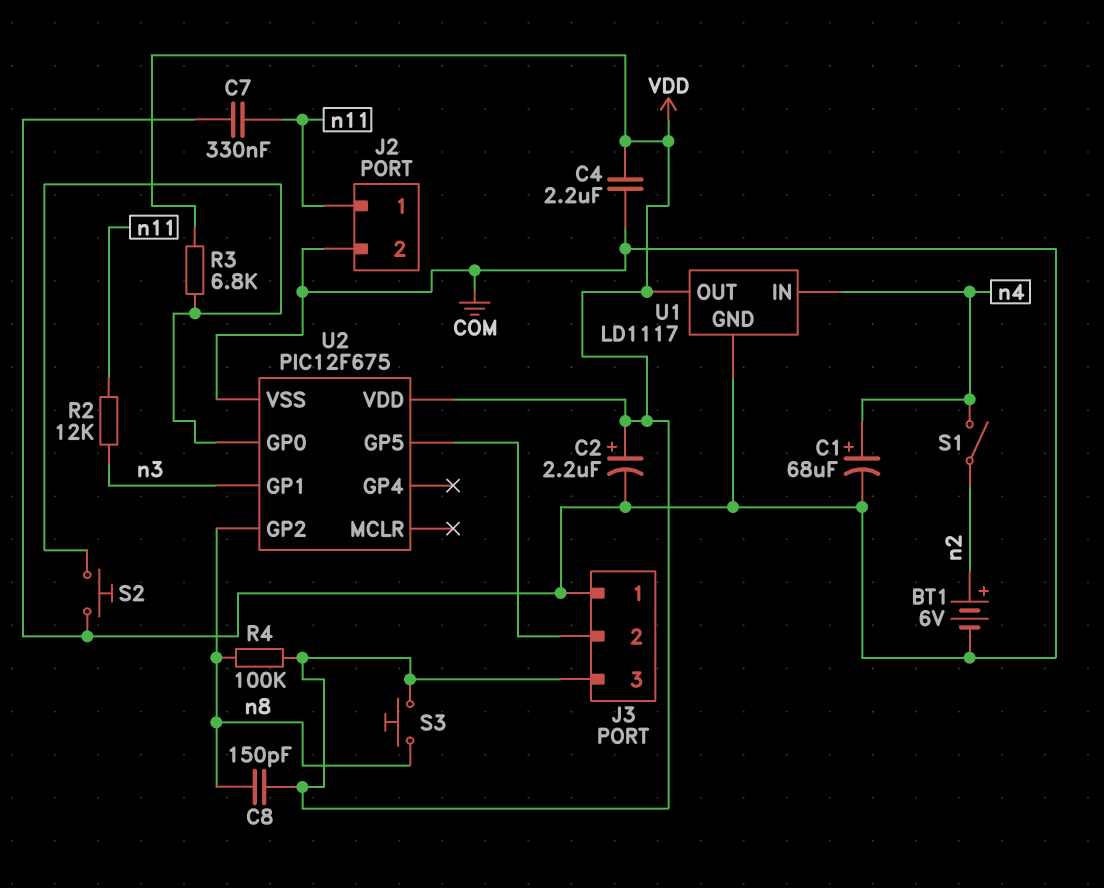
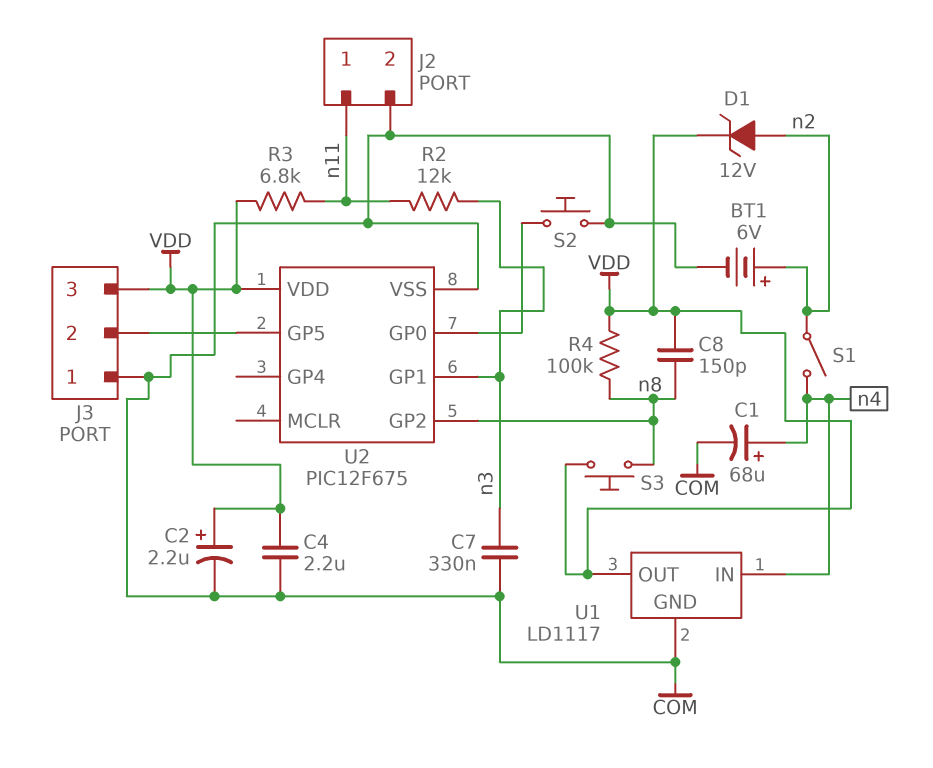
C7: 330nF (COM, n11) -> 330nF (COM, n3)
D1: none -> zener 12V (A n2, K VDD)
R3: 6.8k (U2/GP0, VDD) -> 6.8k (VDD, n11)

